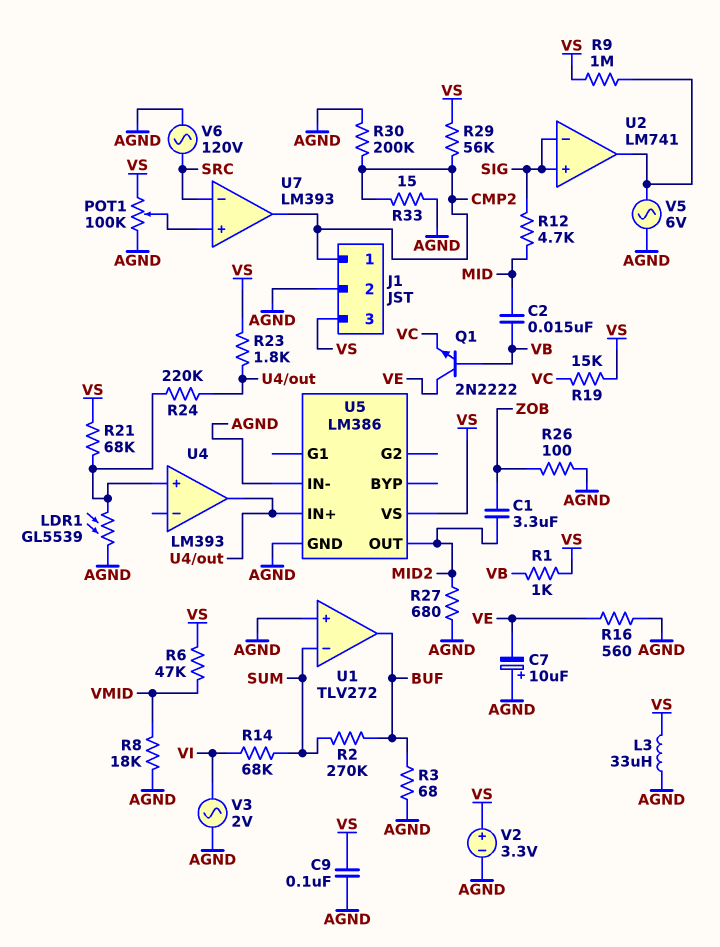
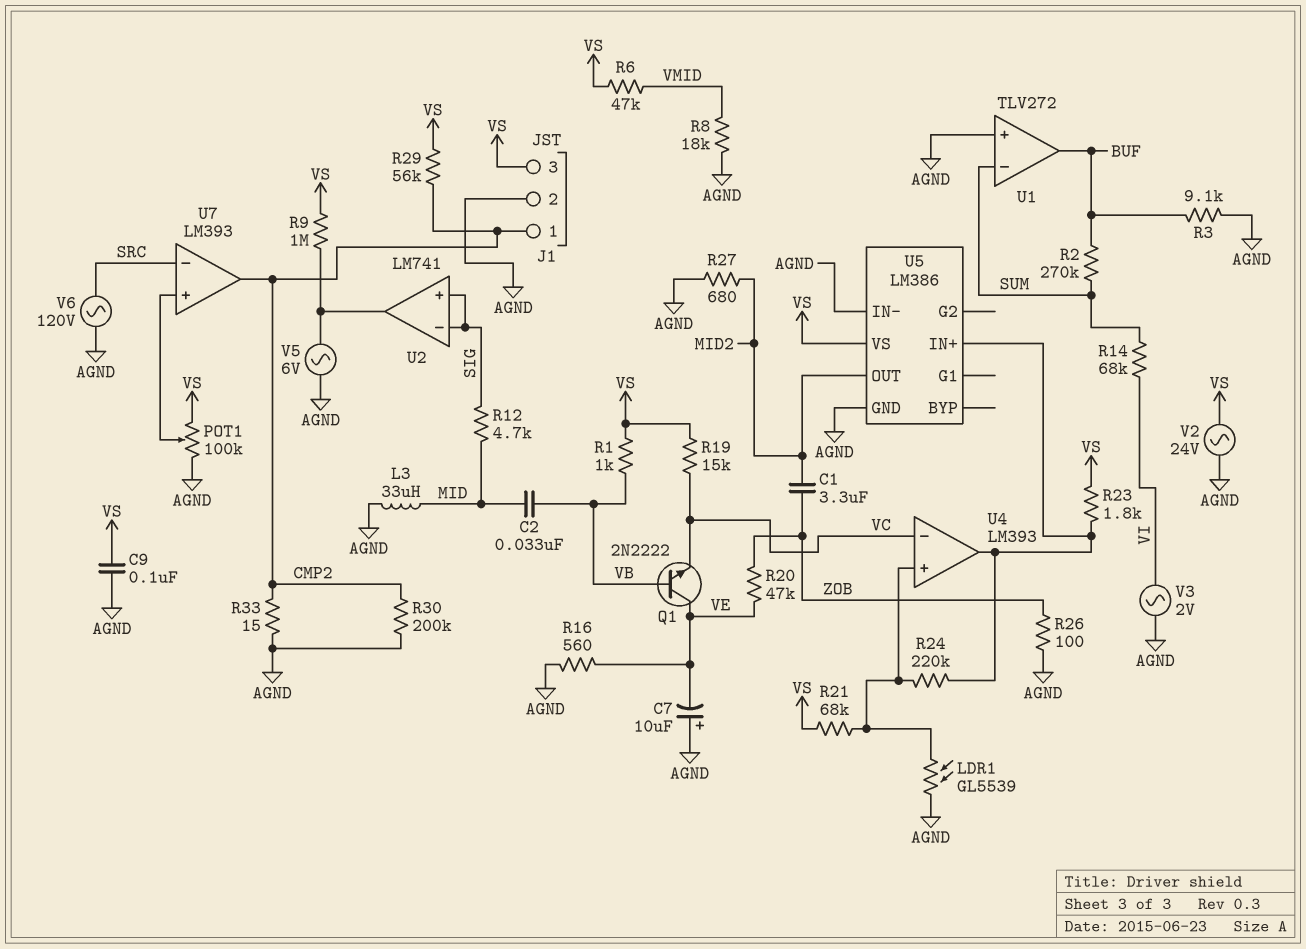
C2: 15nF (MID, VB) -> 33nF (MID, VB)
L3: 33uH (AGND, VS) -> 33uH (AGND, MID)
R3: 68 (AGND, BUF) -> 9.1k (AGND, BUF)
R20: none -> 47k (VE, ZOB)
U4 pin in-: none -> VC
V2: 3.3V (plus VS, minus AGND) -> AC 24V (AGND, VS)

